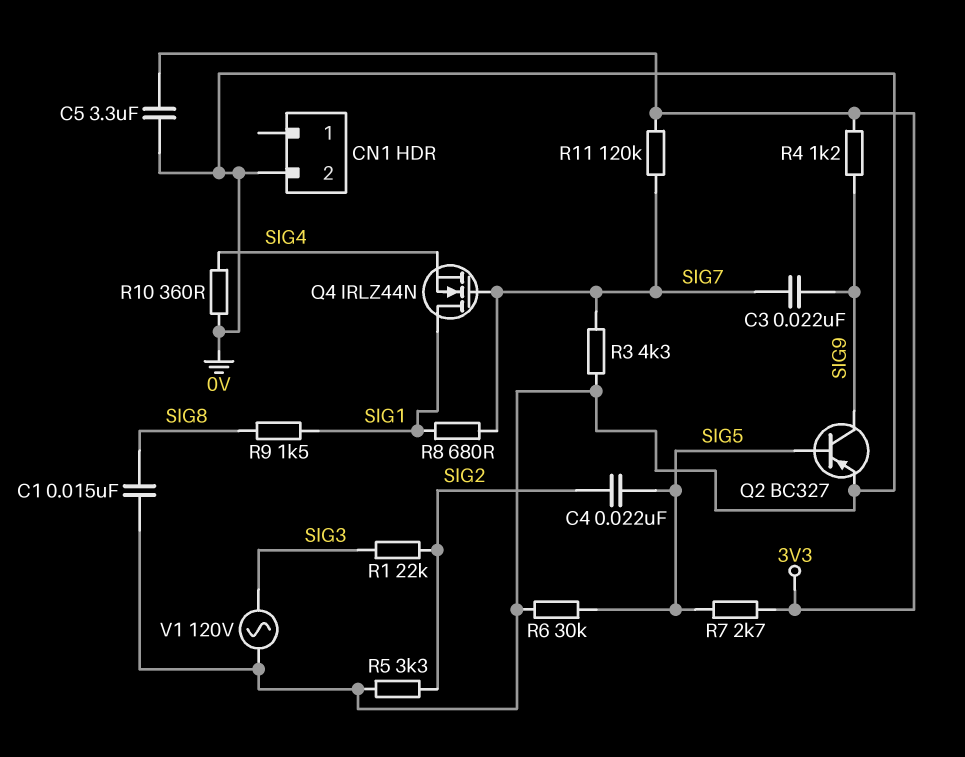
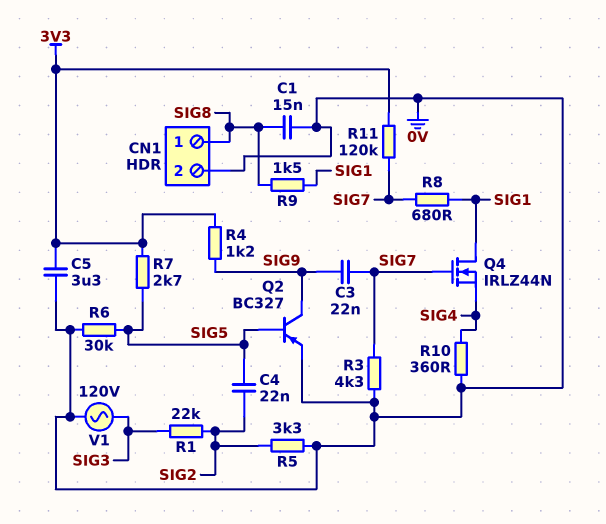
CN1 pin 1: none -> SIG8

